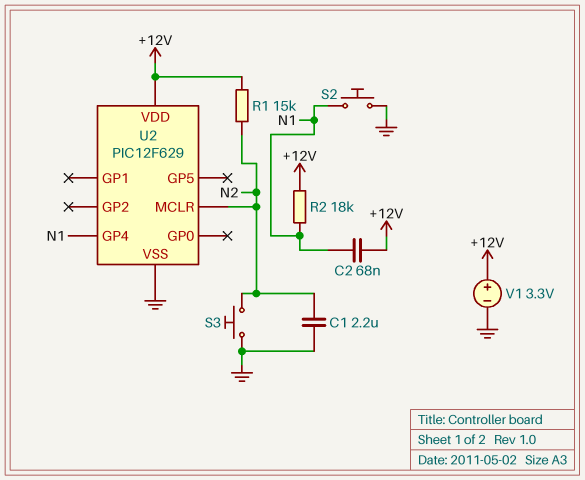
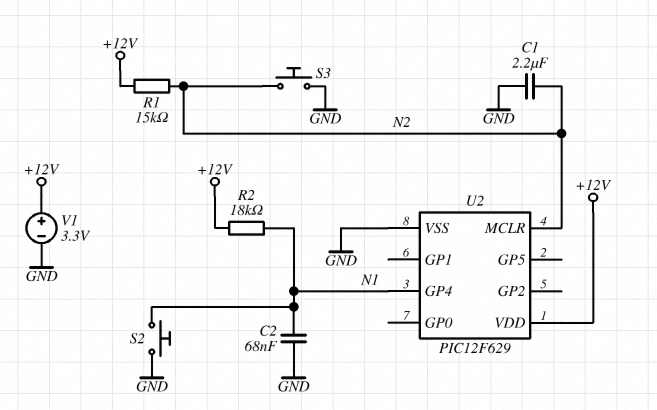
C2: 68nF (+12V, N1) -> 68nF (GND, N1)

